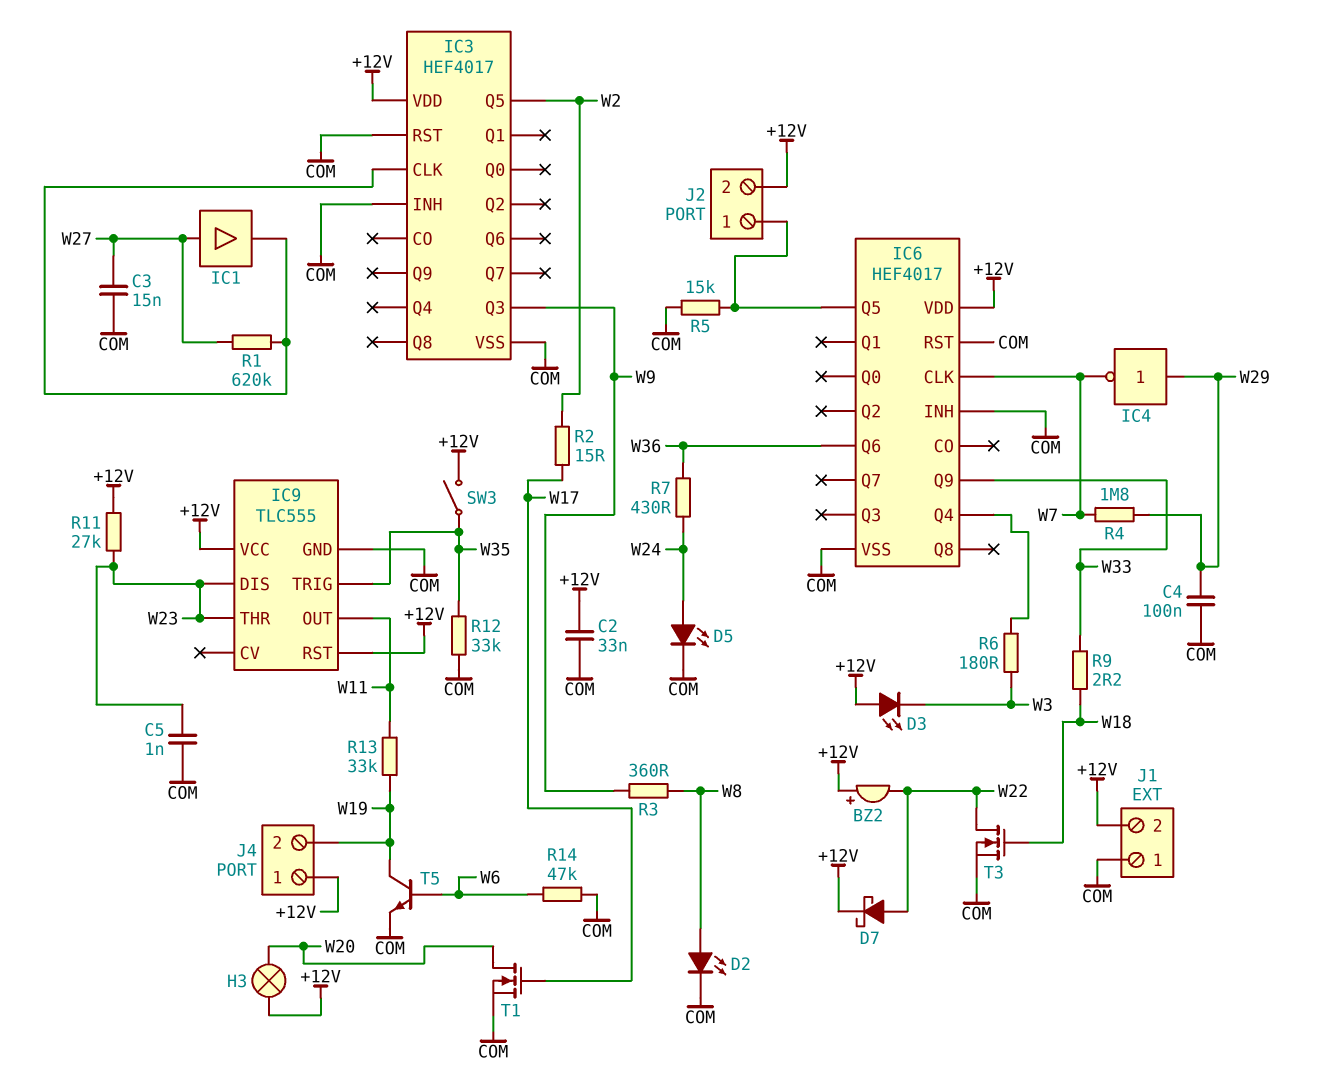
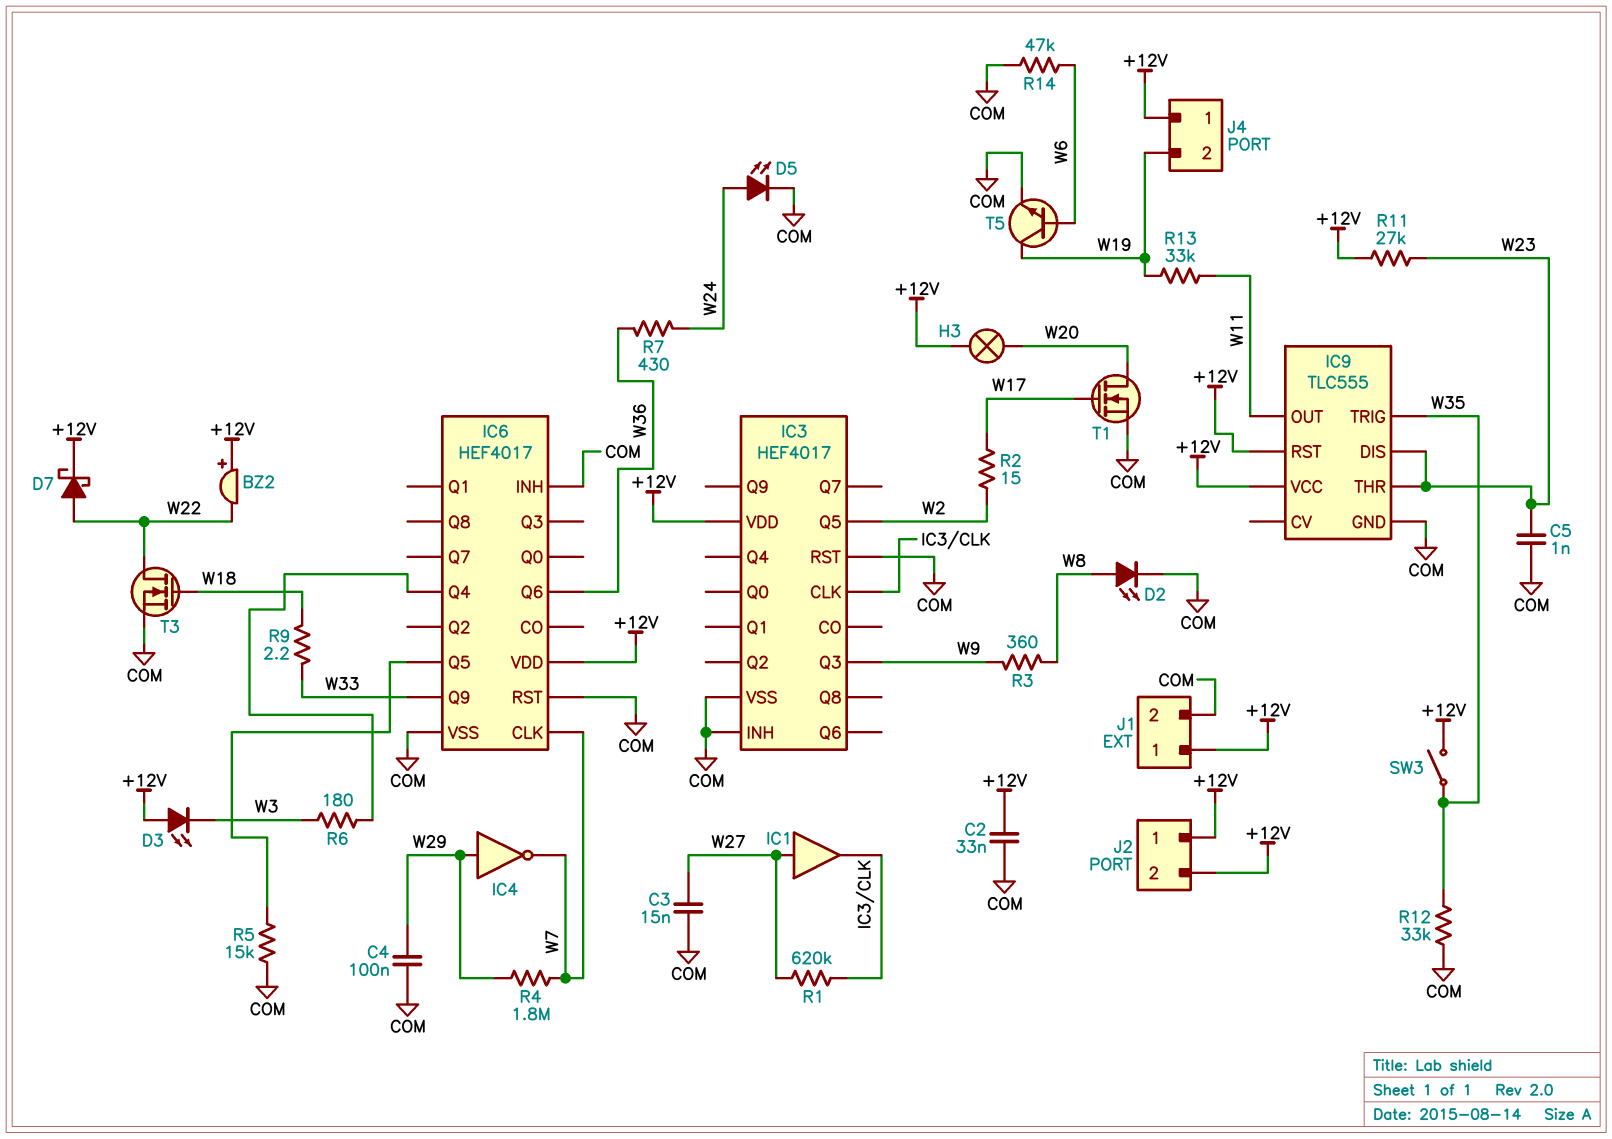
J1 pin 1: COM -> +12V
J1 pin 2: +12V -> COM
J2 pin 1: IC6/Q5 -> +12V

